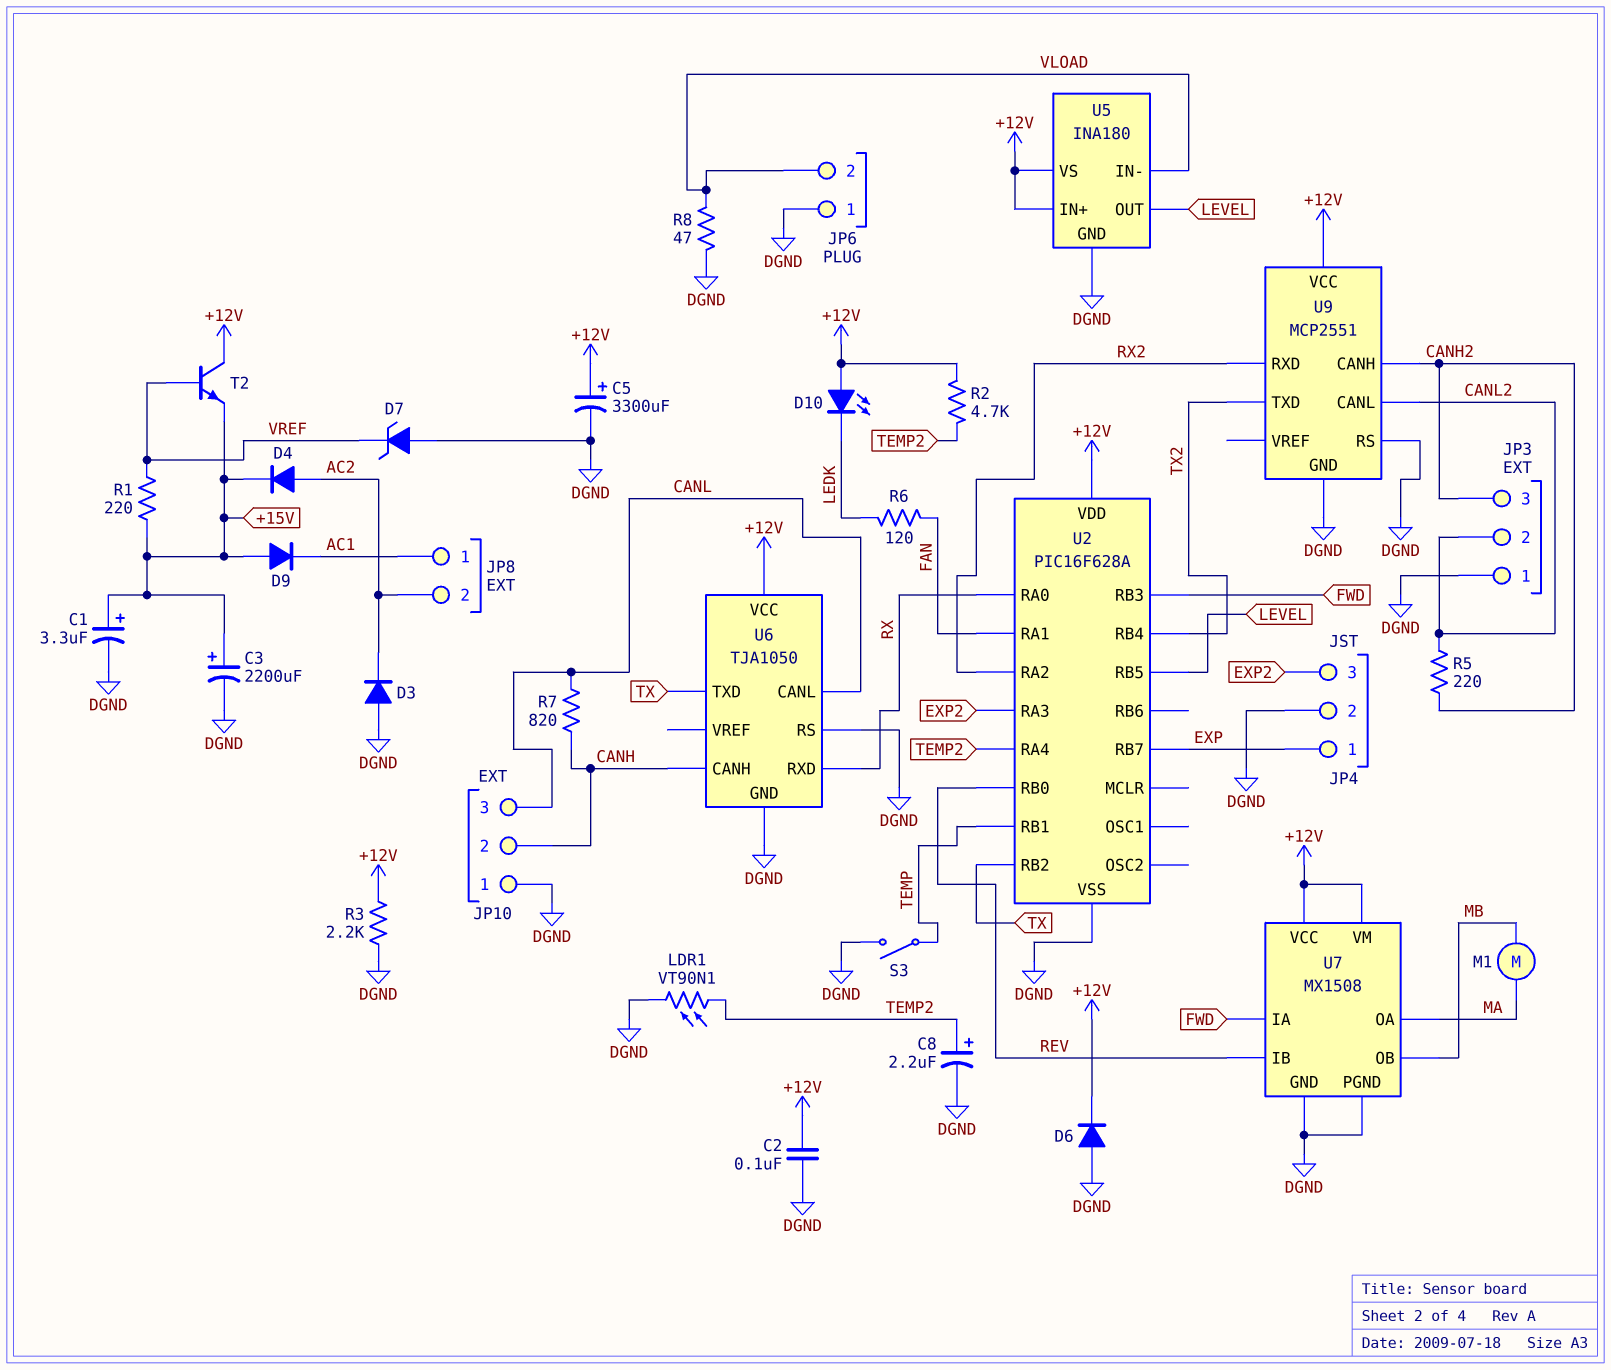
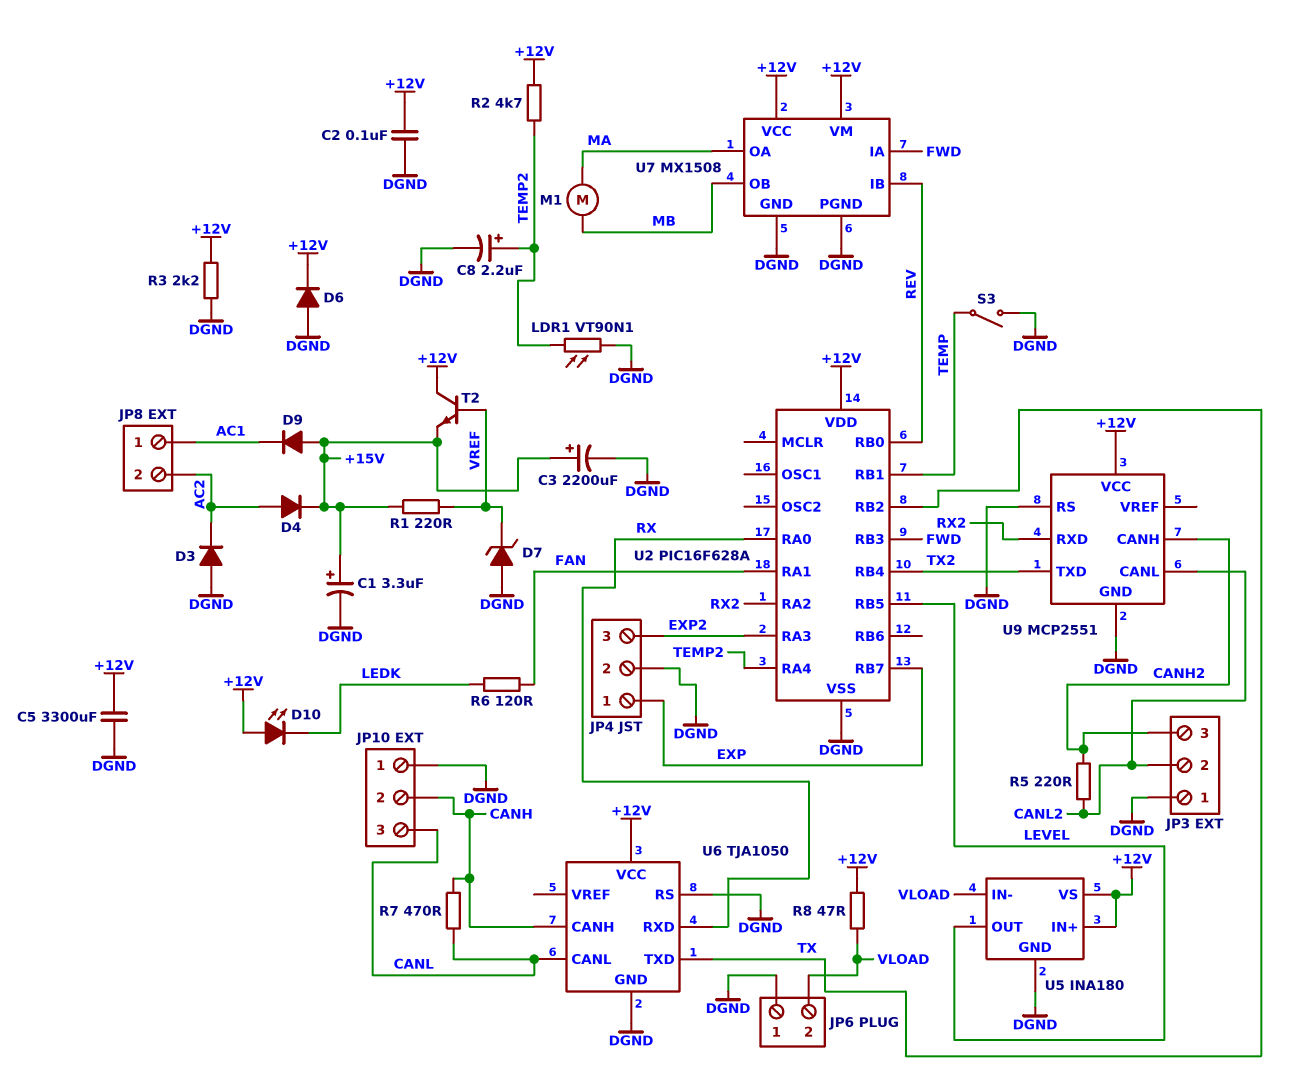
C5: 3300uF (plus +12V, minus DGND) -> 3300uF (+12V, DGND)
R7: 820 (CANH, CANL) -> 470 (CANH, CANL)
R8: 47 (DGND, VLOAD) -> 47 (+12V, VLOAD)

